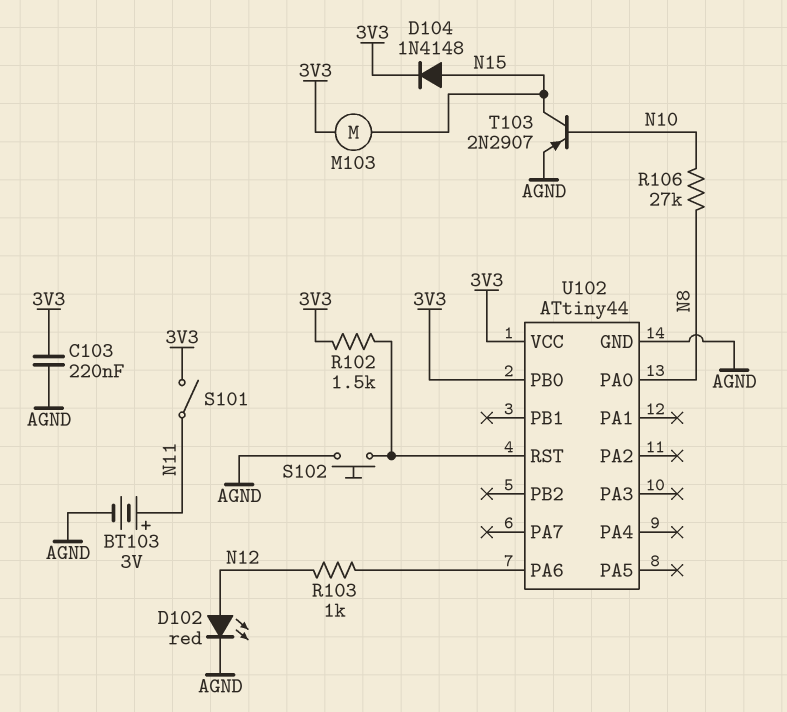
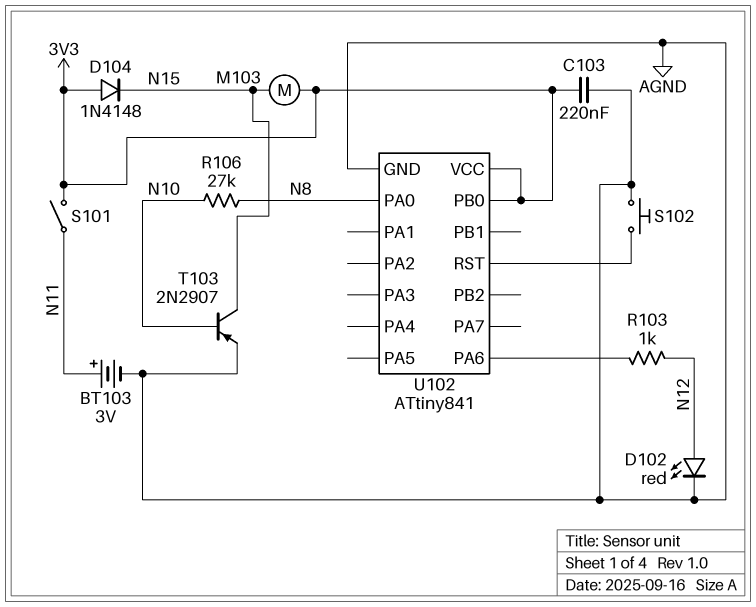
D104: diode 1N4148 (A N15, K 3V3) -> diode 1N4148 (A 3V3, K N15)
R102: 1.5k (3V3, U102/RST) -> none
U102: ATtiny44 -> ATtiny841

